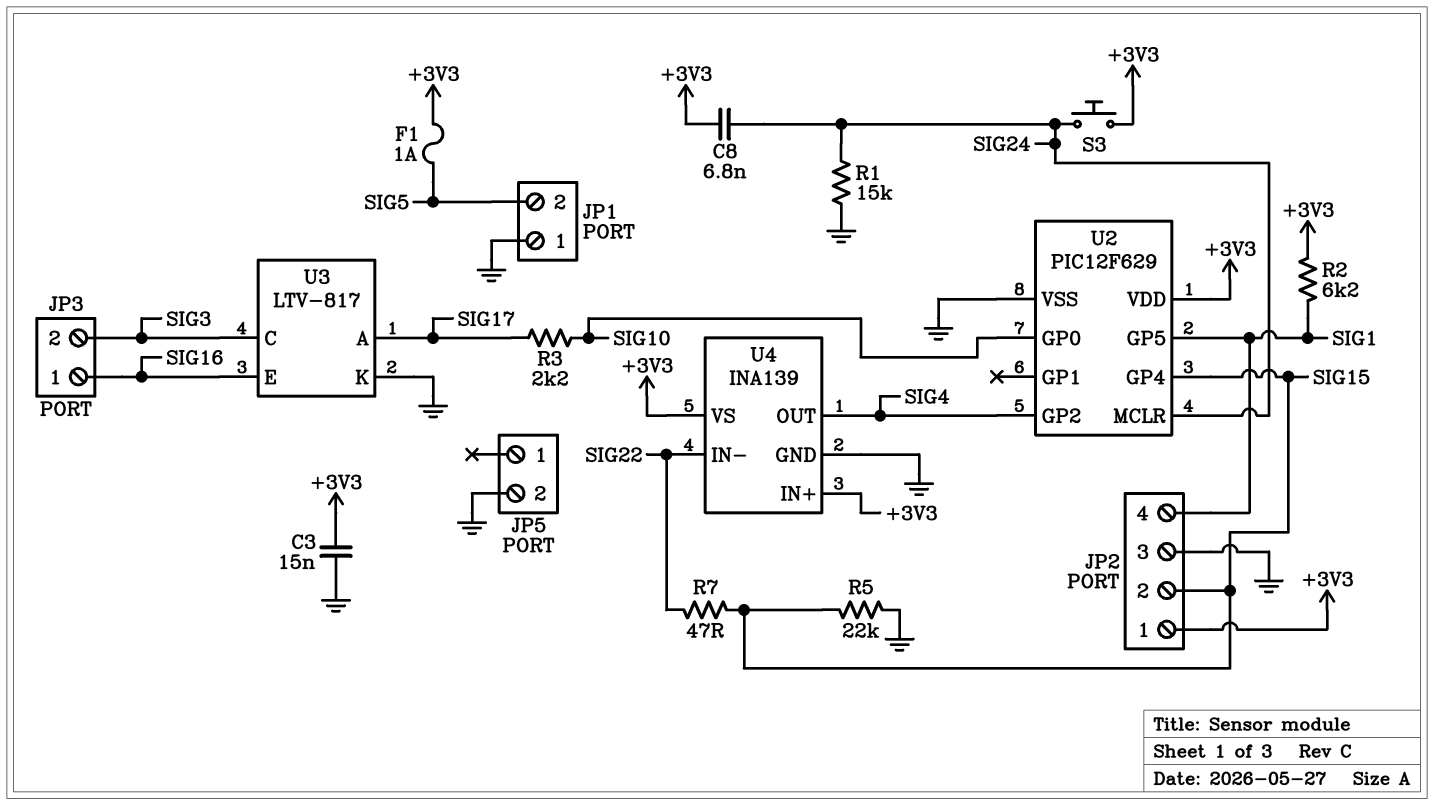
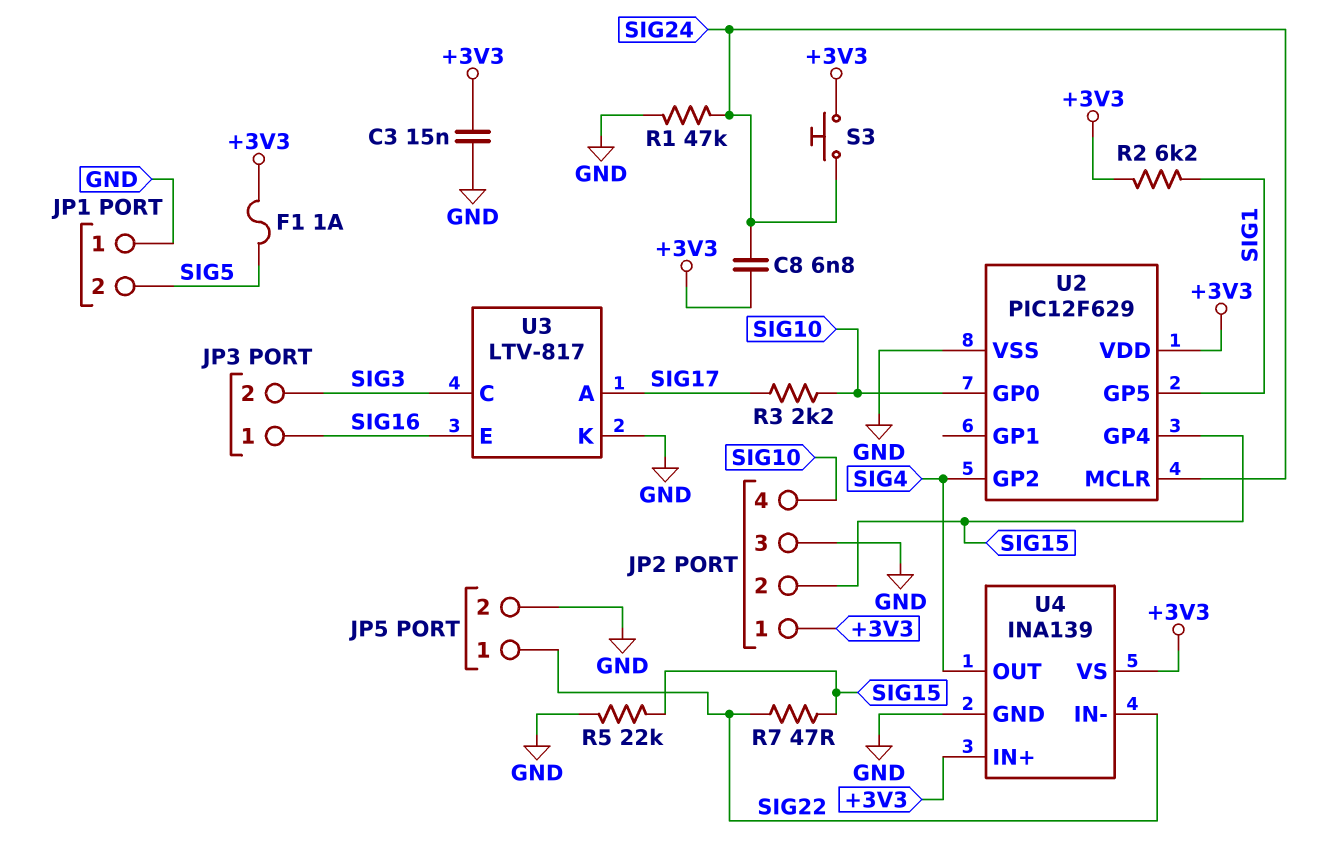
JP2 pin 4: SIG1 -> SIG10
JP5 pin 1: none -> SIG22
R1: 15k (GND, SIG24) -> 47k (GND, SIG24)

